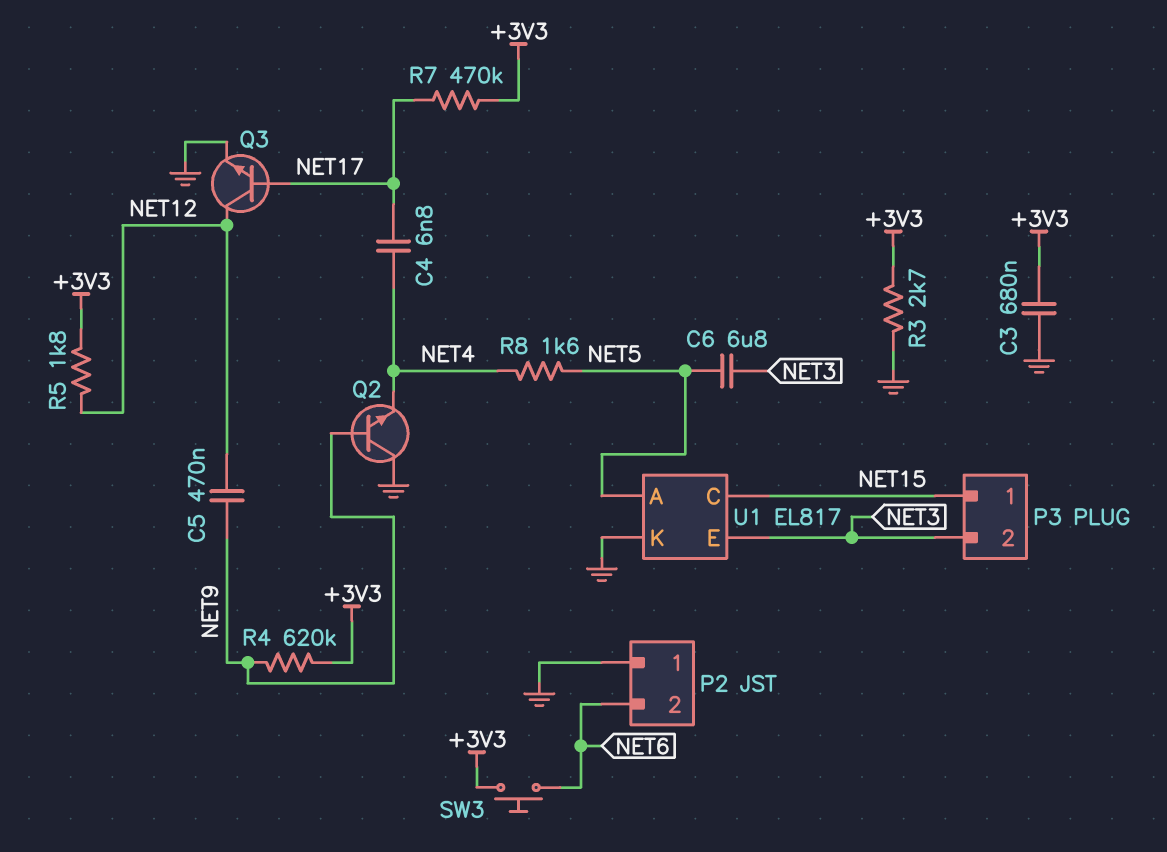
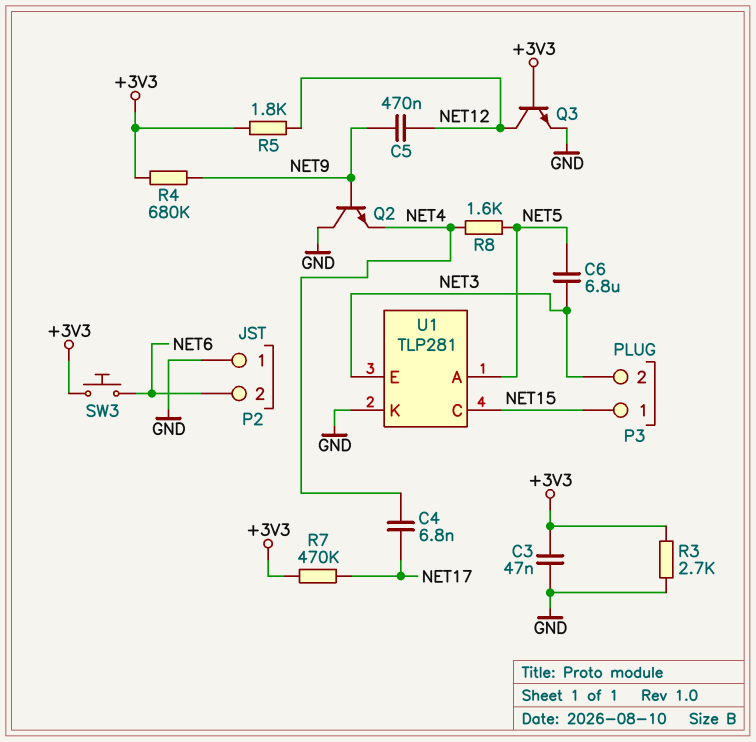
C3: 680nF (+3V3, GND) -> 47nF (+3V3, GND)
Q3: NPN (B NET17, C NET12, E GND) -> NPN (B +3V3, C NET12, E GND)
R4: 620k (+3V3, NET9) -> 680k (+3V3, NET9)
U1: EL817 -> TLP281

